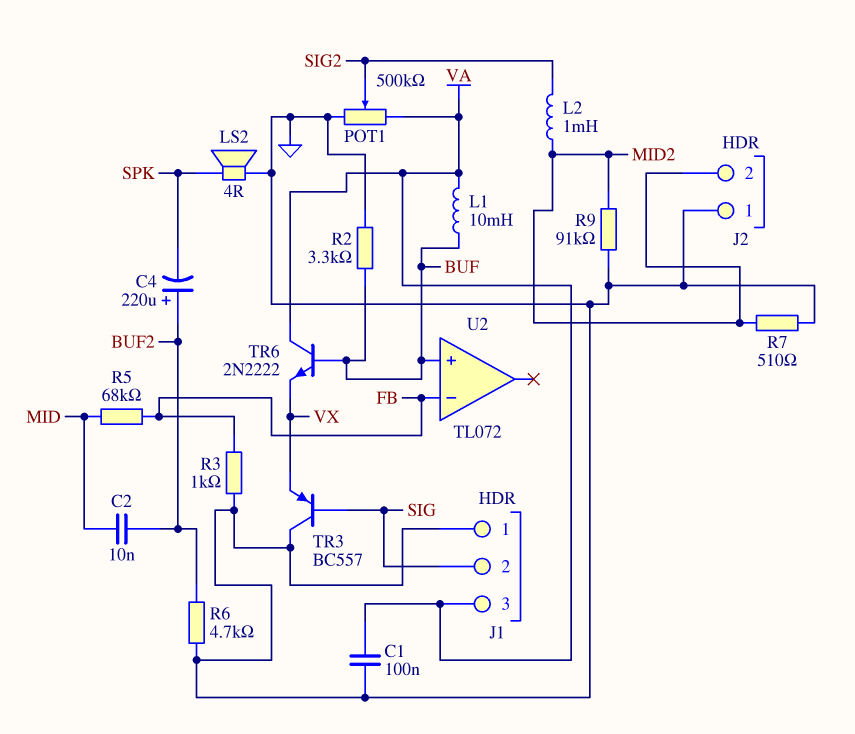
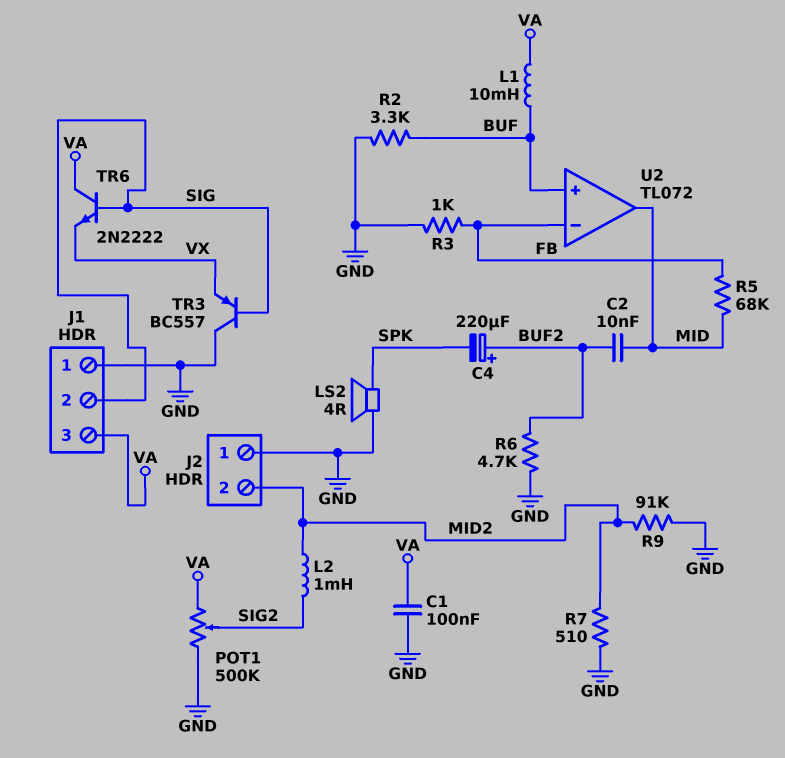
TR6: NPN 2N2222 (B BUF, C VA, E VX) -> NPN 2N2222 (B SIG, C VA, E VX)
U2 pin out: none -> MID

